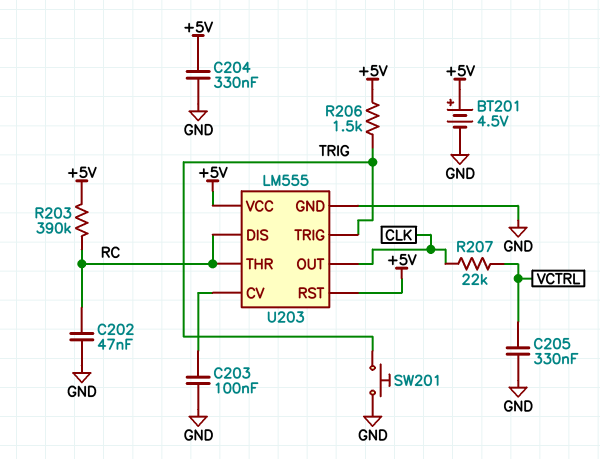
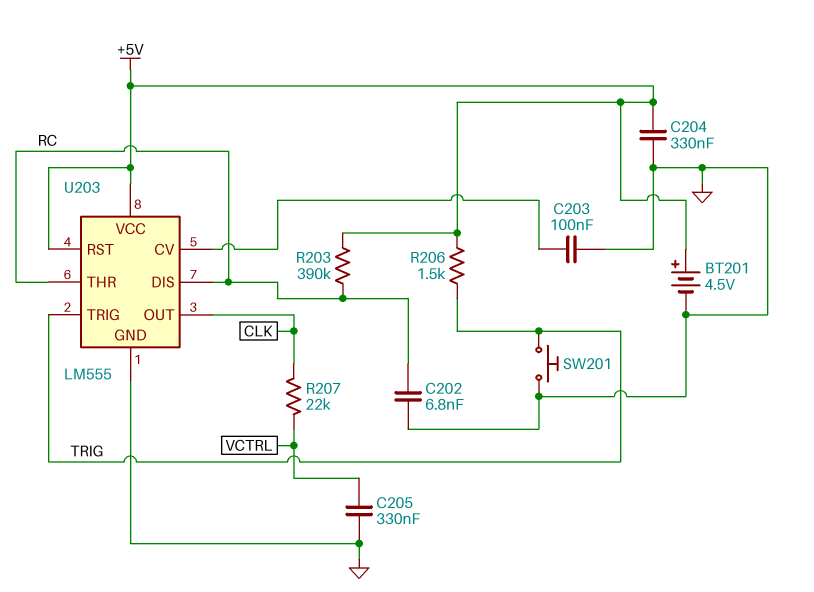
C202: 47nF (GND, RC) -> 6.8nF (GND, RC)

